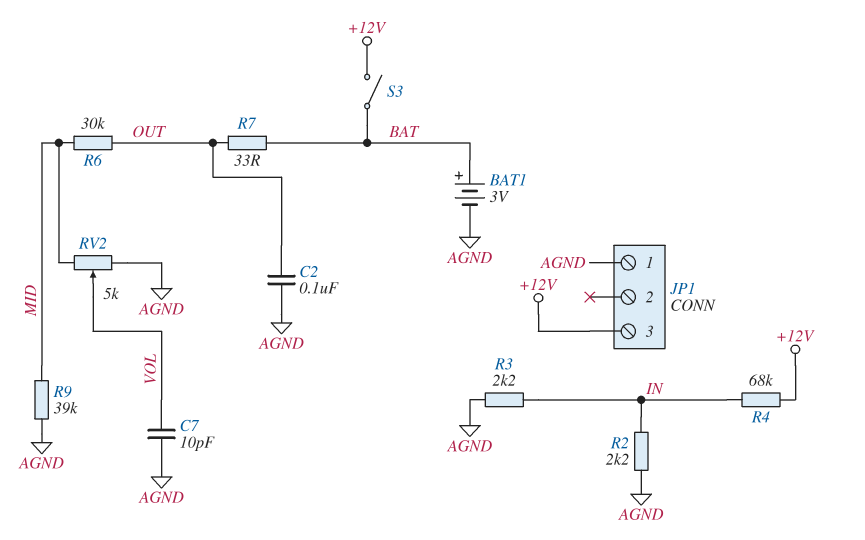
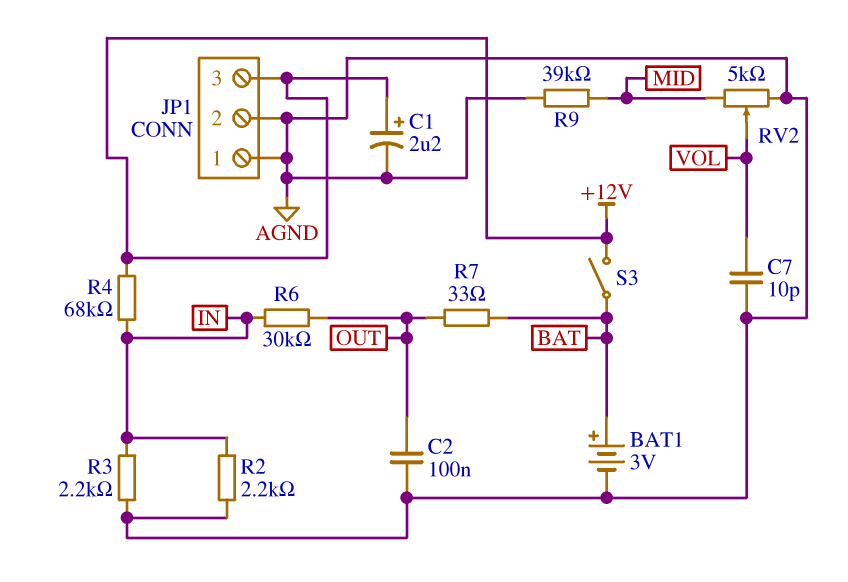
C1: none -> 2.2uF (plus +12V, minus AGND)
JP1 pin 2: none -> AGND
R6: 30k (MID, OUT) -> 30k (IN, OUT)

